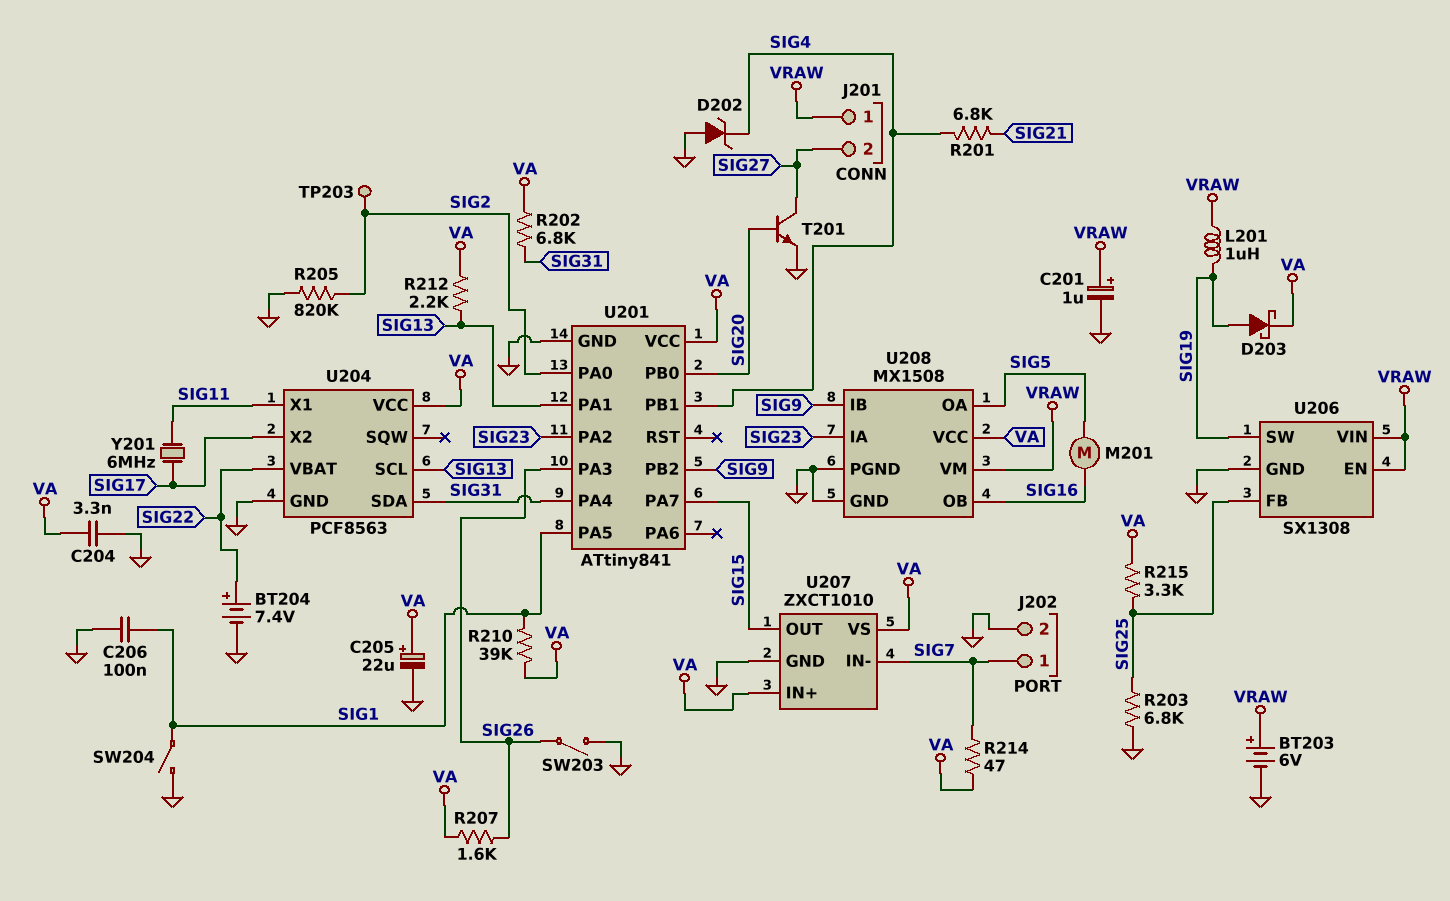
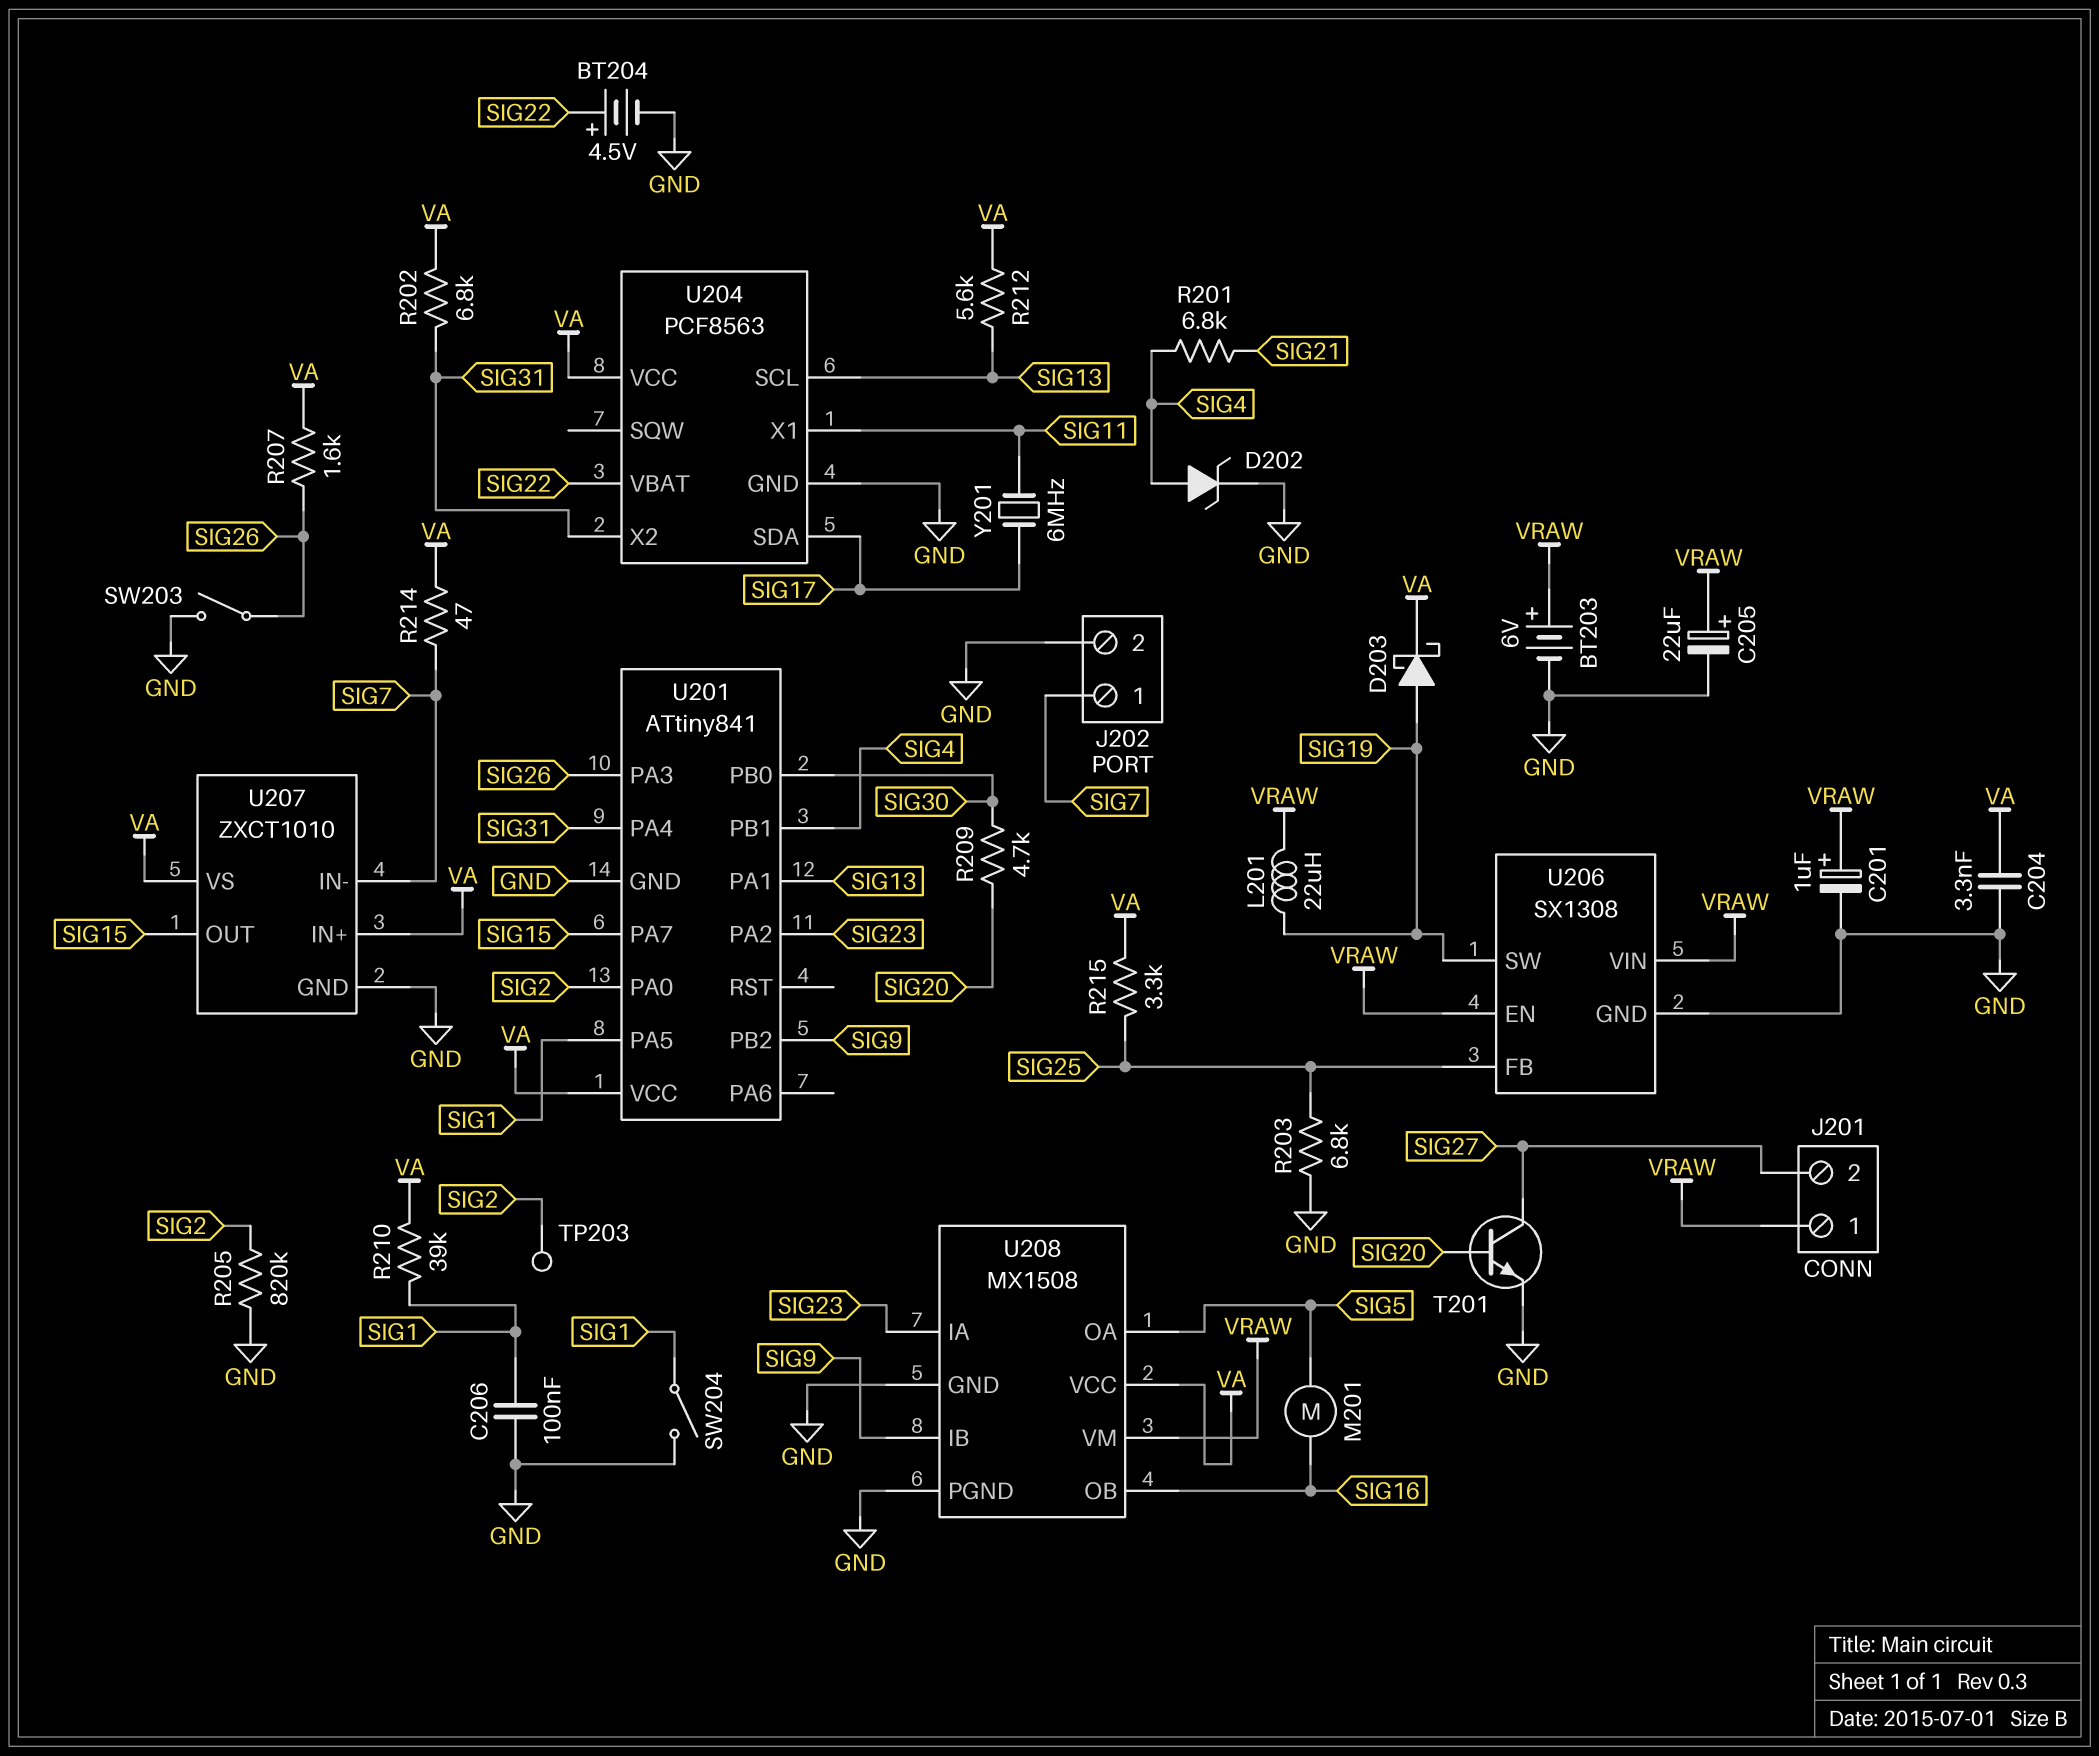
BT204: 7.4V (plus SIG22, minus GND) -> 4.5V (plus SIG22, minus GND)
C205: 22uF (plus VA, minus GND) -> 22uF (plus VRAW, minus GND)
D202: zener (A GND, K SIG4) -> zener (A SIG4, K GND)
L201: 1uH (SIG19, VRAW) -> 22uH (SIG19, VRAW)
R209: none -> 4.7k (SIG20, SIG30)
R212: 2.2k (SIG13, VA) -> 5.6k (SIG13, VA)
U201 pin PB0: SIG20 -> SIG30
U204 pin SDA: SIG31 -> SIG17
U204 pin X2: SIG17 -> SIG31

